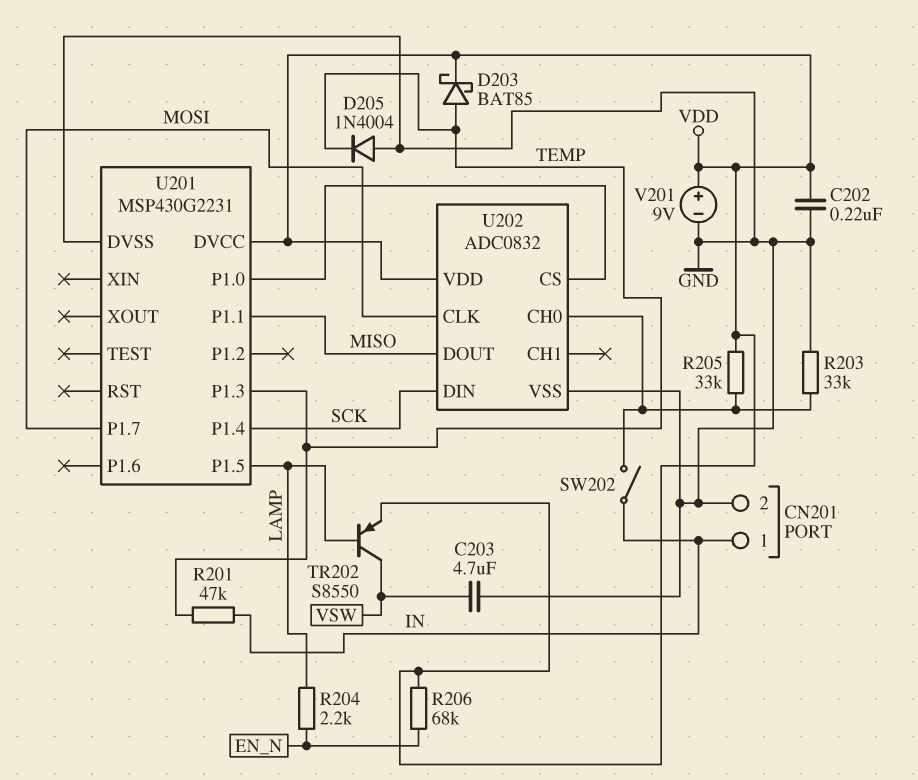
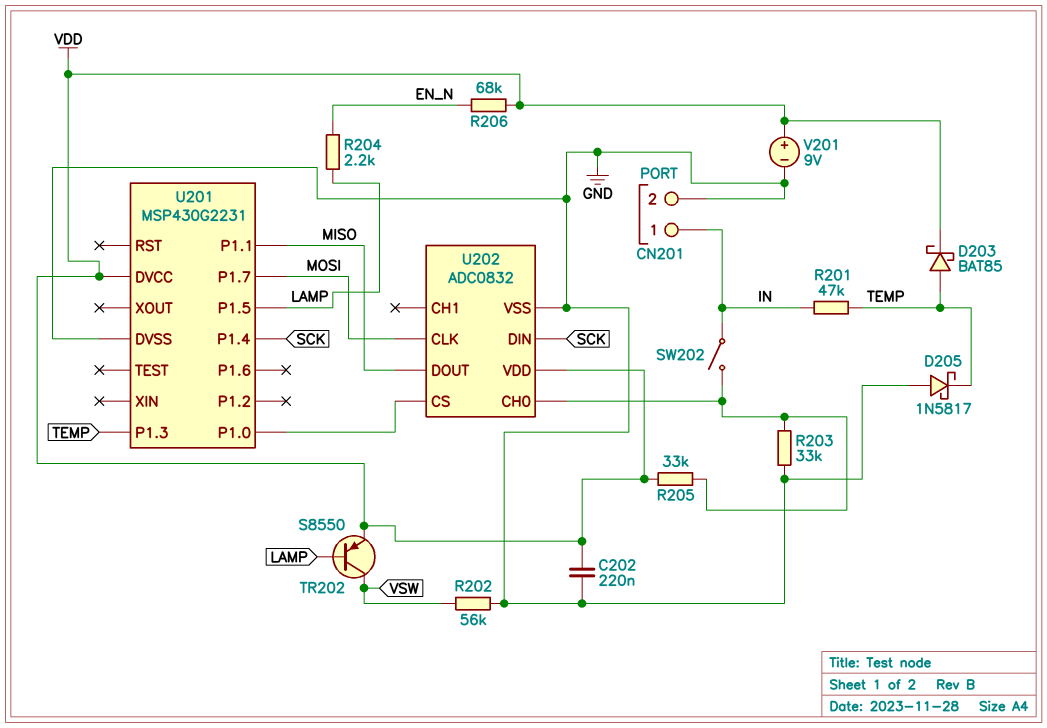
C203: 4.7uF (GND, VSW) -> none
D205: diode 1N4004 (A GND, K TEMP) -> schottky 1N5817 (A GND, K TEMP)
R202: none -> 56k (GND, VSW)

